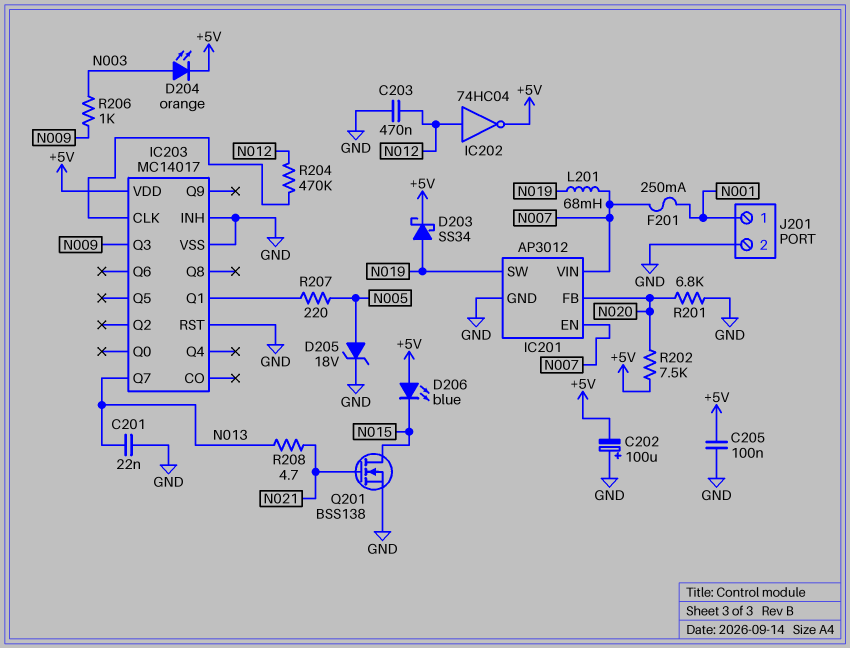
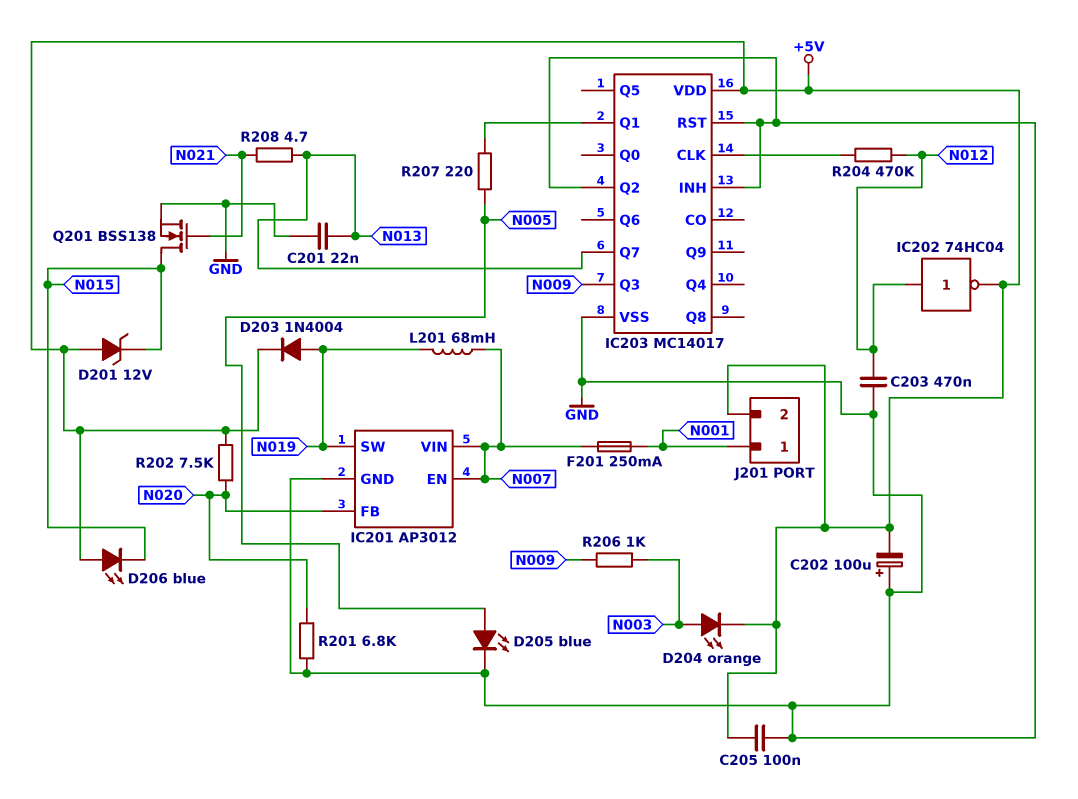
D201: none -> zener 12V (A +5V, K N015)
D203: schottky SS34 (A N019, K +5V) -> diode 1N4004 (A N019, K +5V)
D205: zener 18V (A N005, K GND) -> LED blue (A N005, K GND)
IC203 pin Q2: none -> GND
J201 pin 2: GND -> +5V

